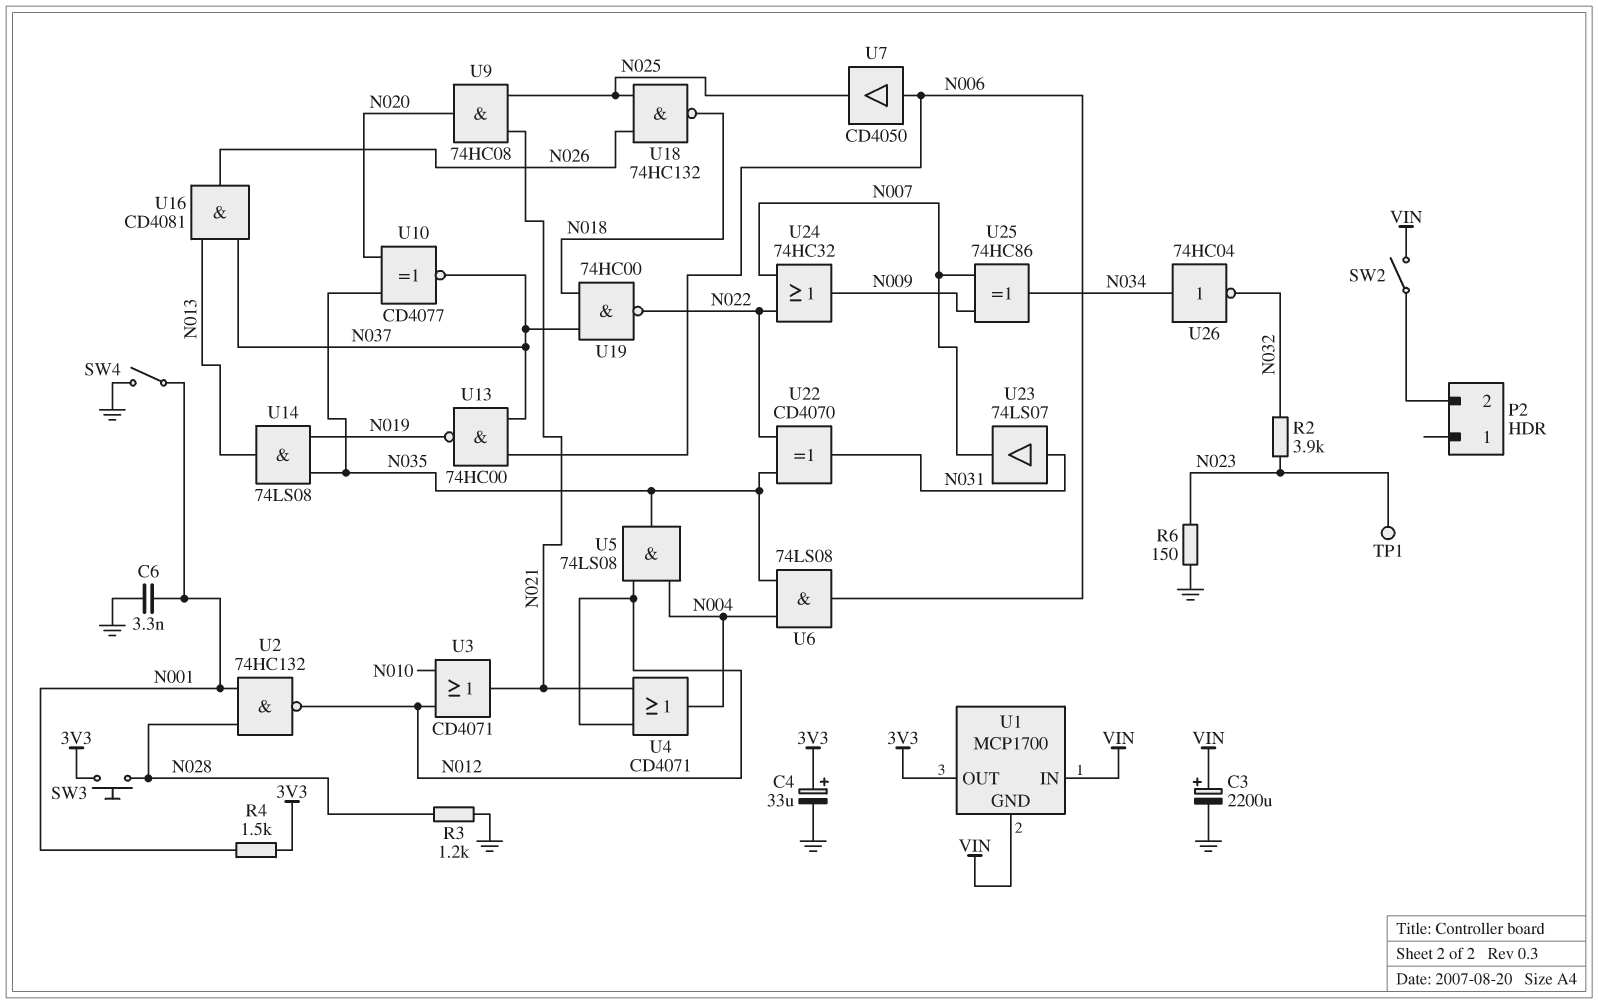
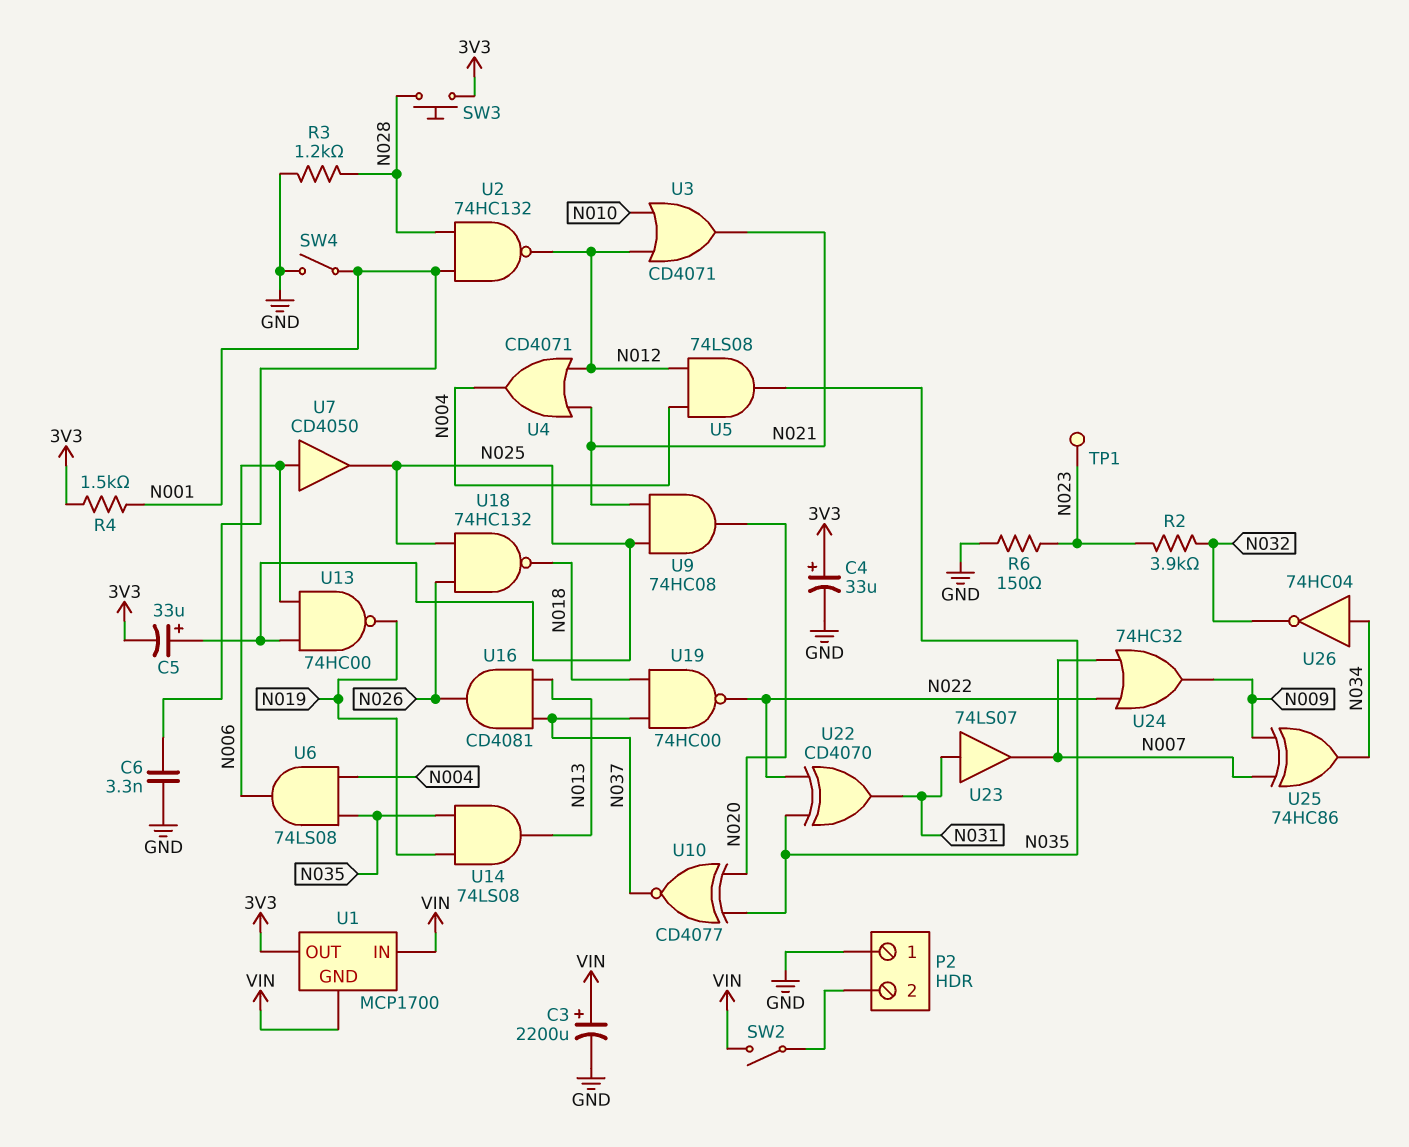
C5: none -> 33uF (plus N025, minus 3V3)
P2 pin 1: none -> GND
U13: NAND 74HC00 (in N006, in N037, out N019) -> NAND 74HC00 (in N006, in N025, out N019)

